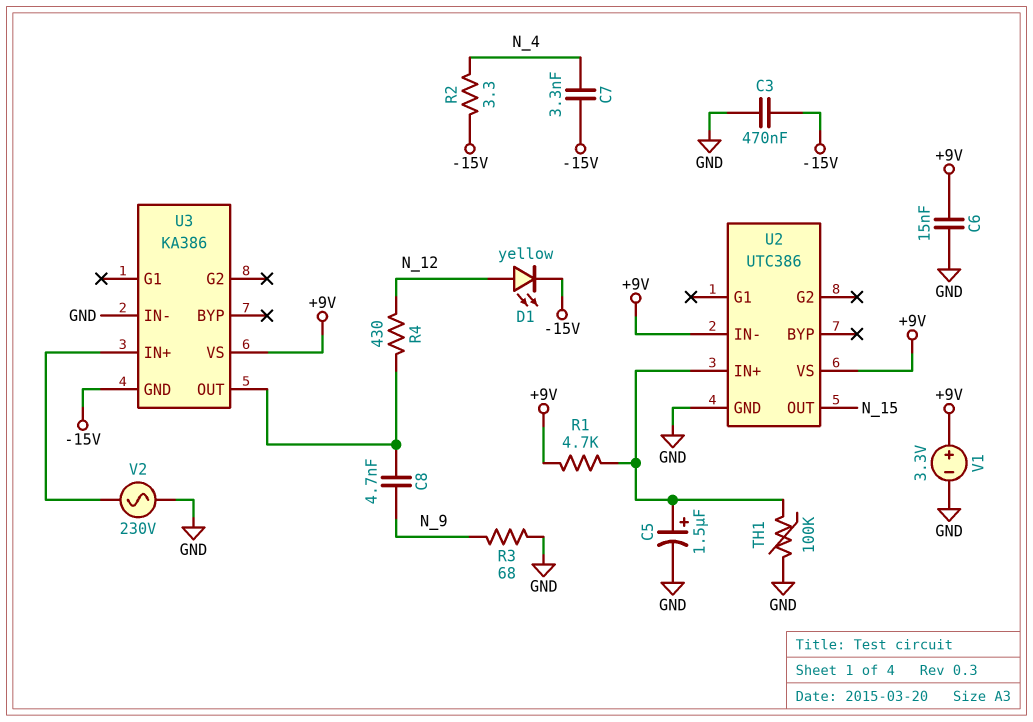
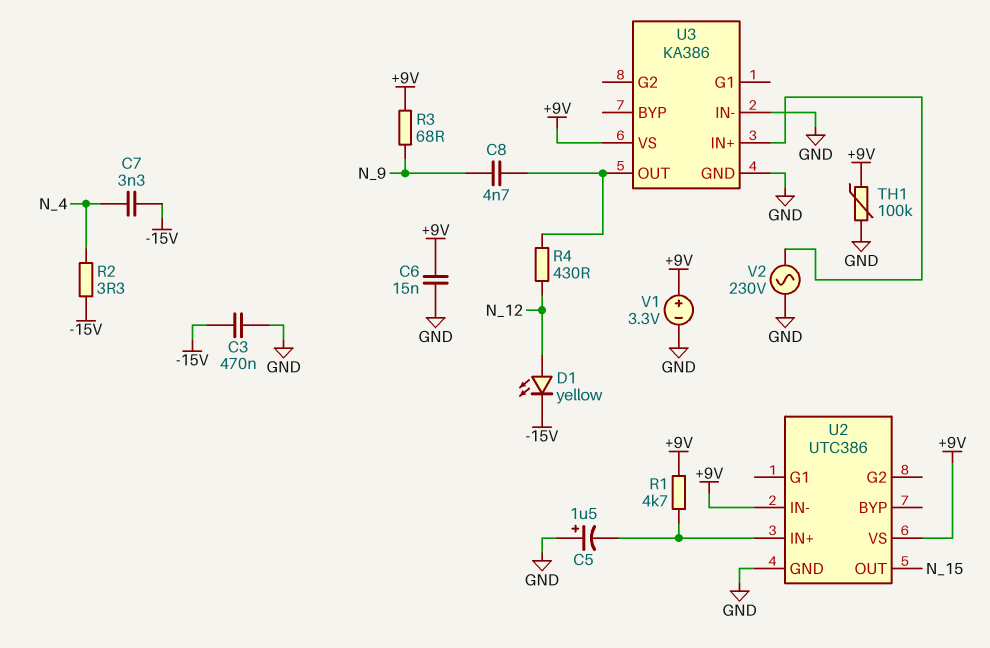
C5: 1.5uF (plus U2/IN+, minus GND) -> 1.5uF (plus GND, minus U2/IN+)
R3: 68 (GND, N_9) -> 68 (+9V, N_9)
TH1: 100k (GND, U2/IN+) -> 100k (+9V, GND)
U3 pin GND: -15V -> GND

